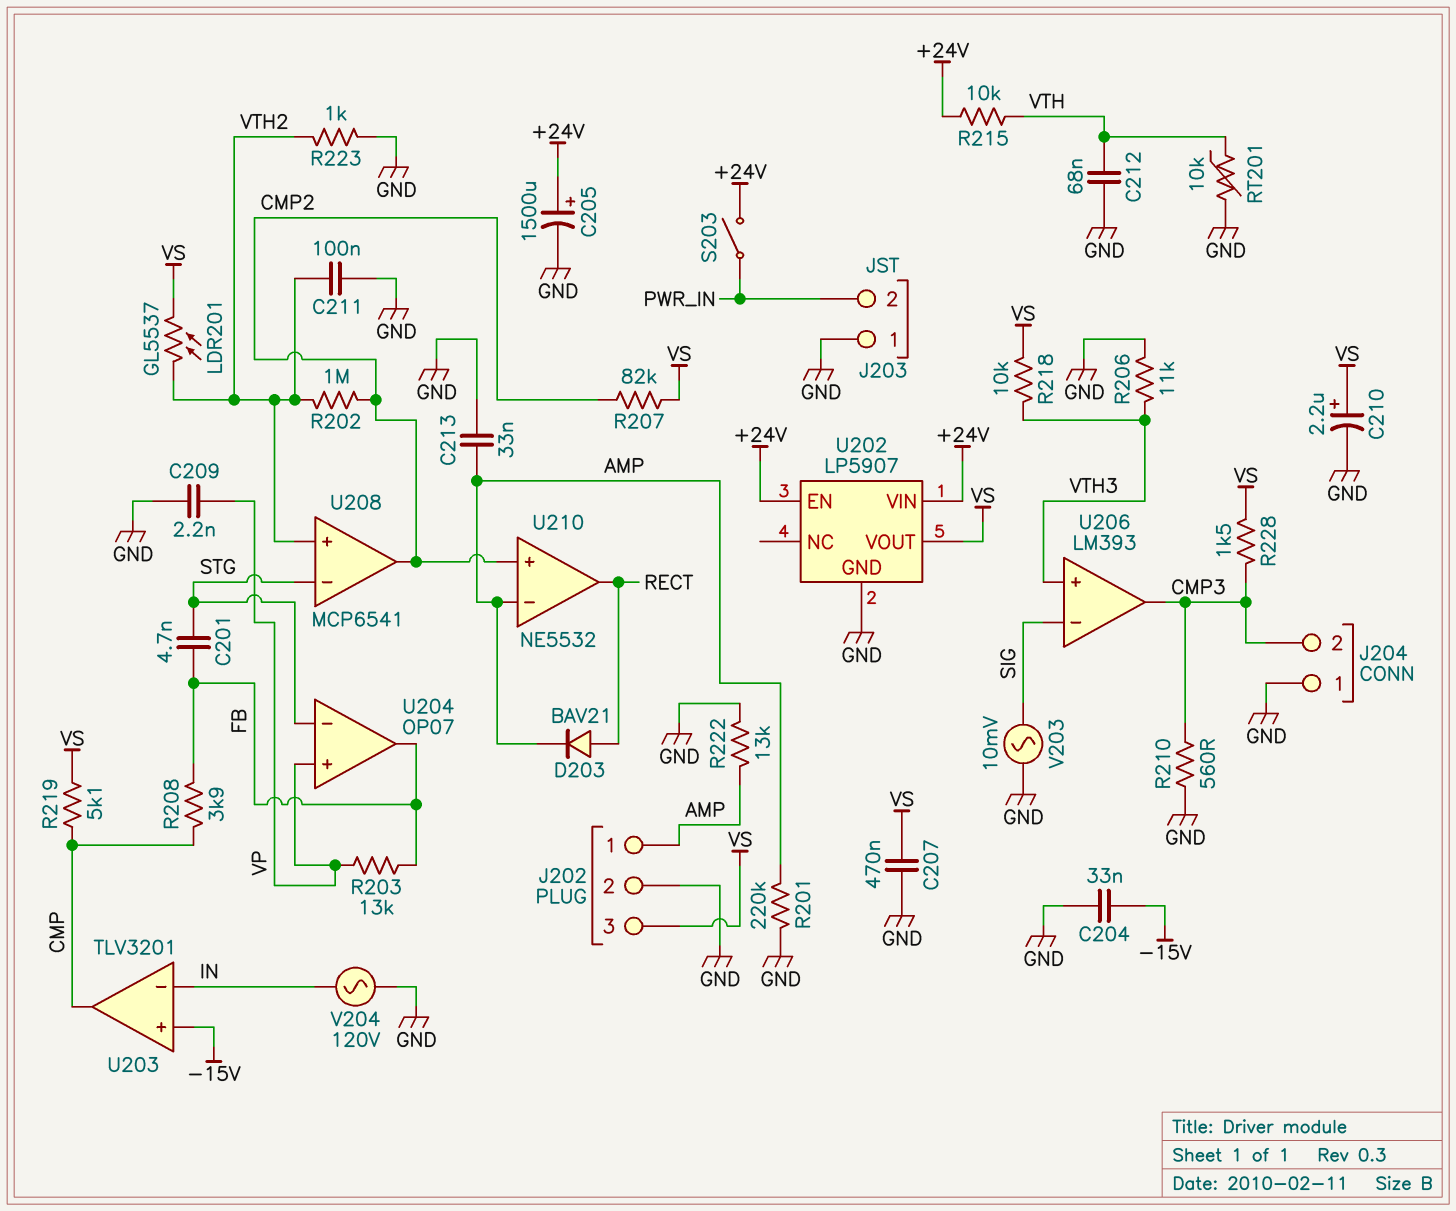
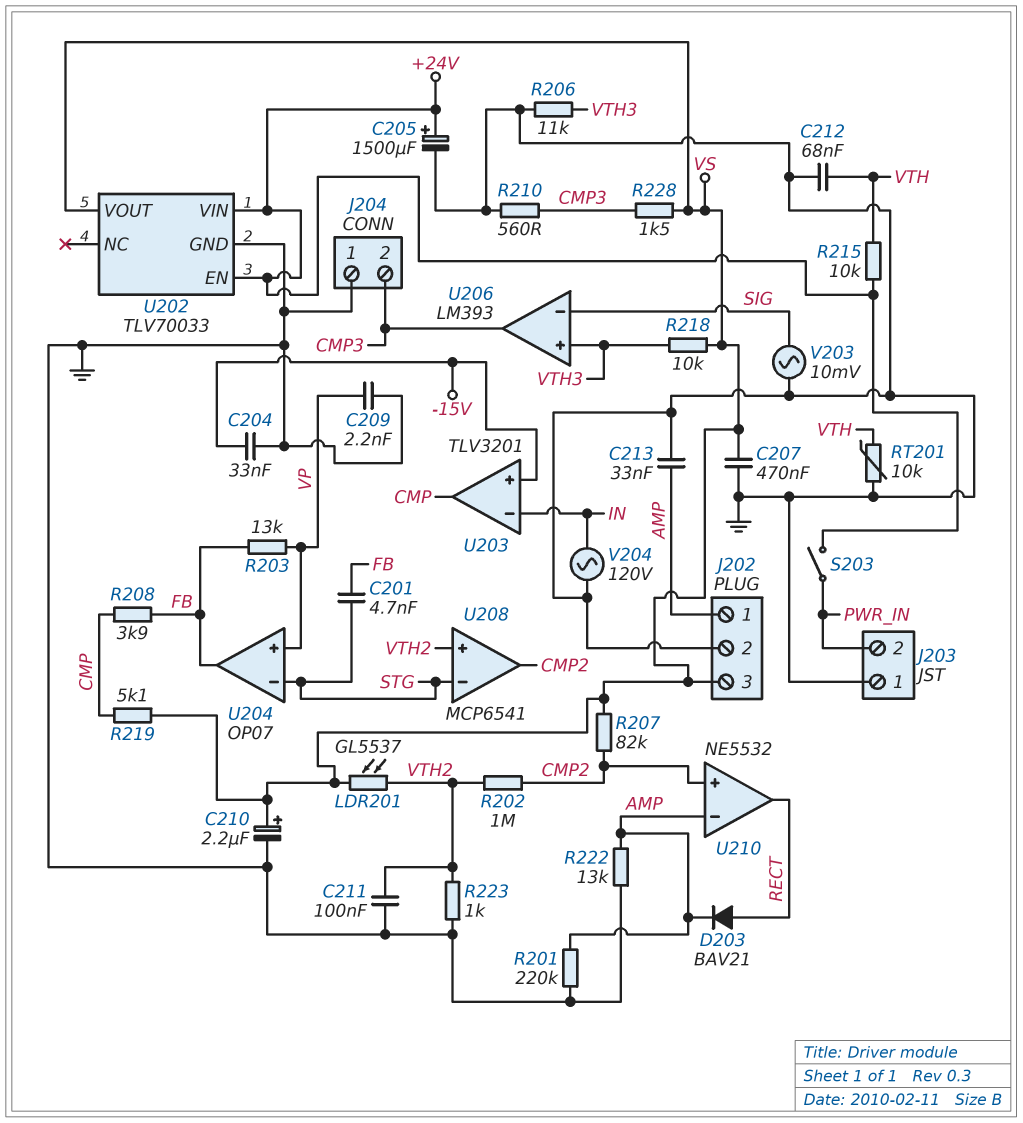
U202: LP5907 -> TLV70033

